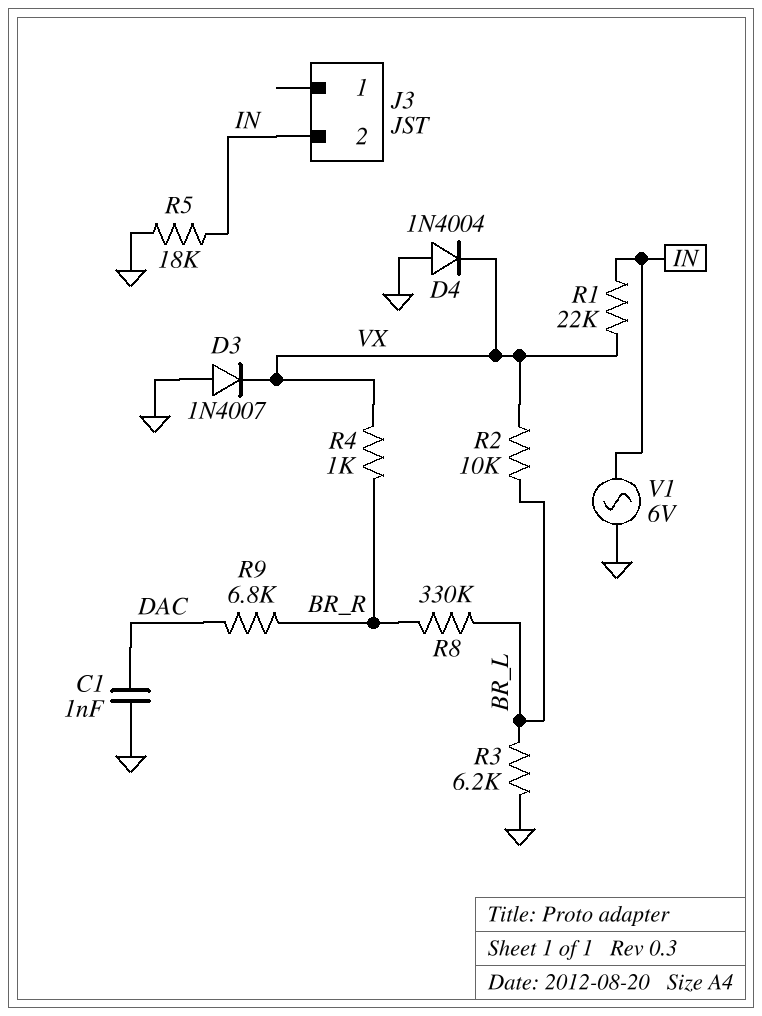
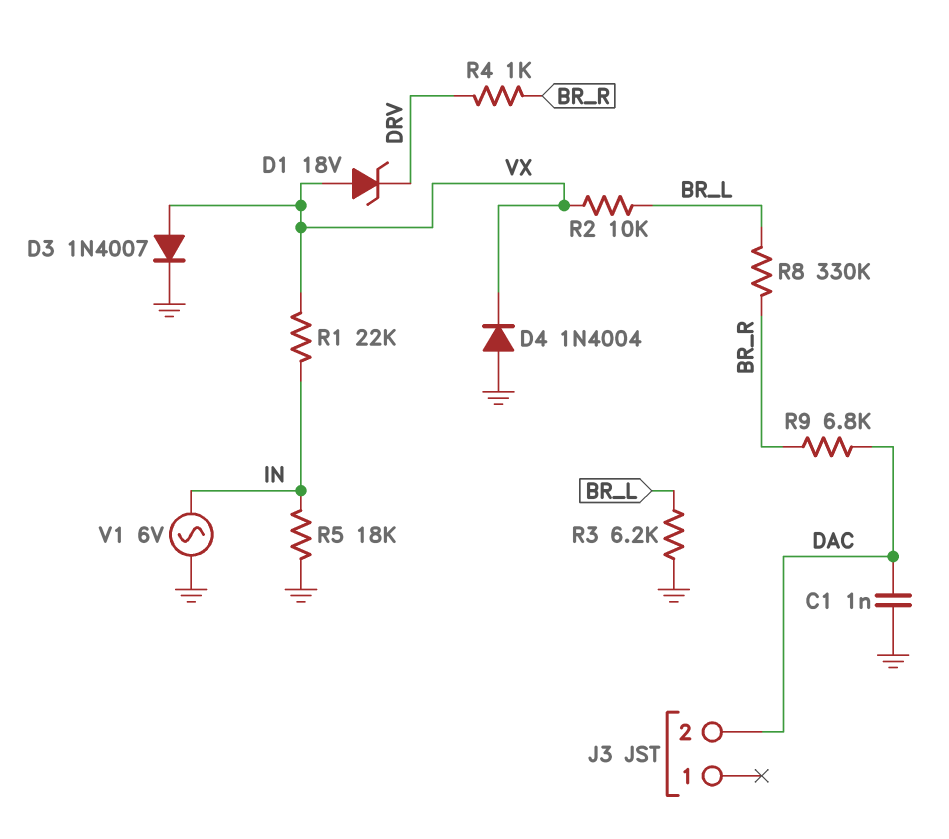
D1: none -> zener 18V (A VX, K DRV)
D3: diode 1N4007 (A GND, K VX) -> diode 1N4007 (A VX, K GND)
J3 pin 2: IN -> DAC
R4: 1k (BR_R, VX) -> 1k (BR_R, DRV)

